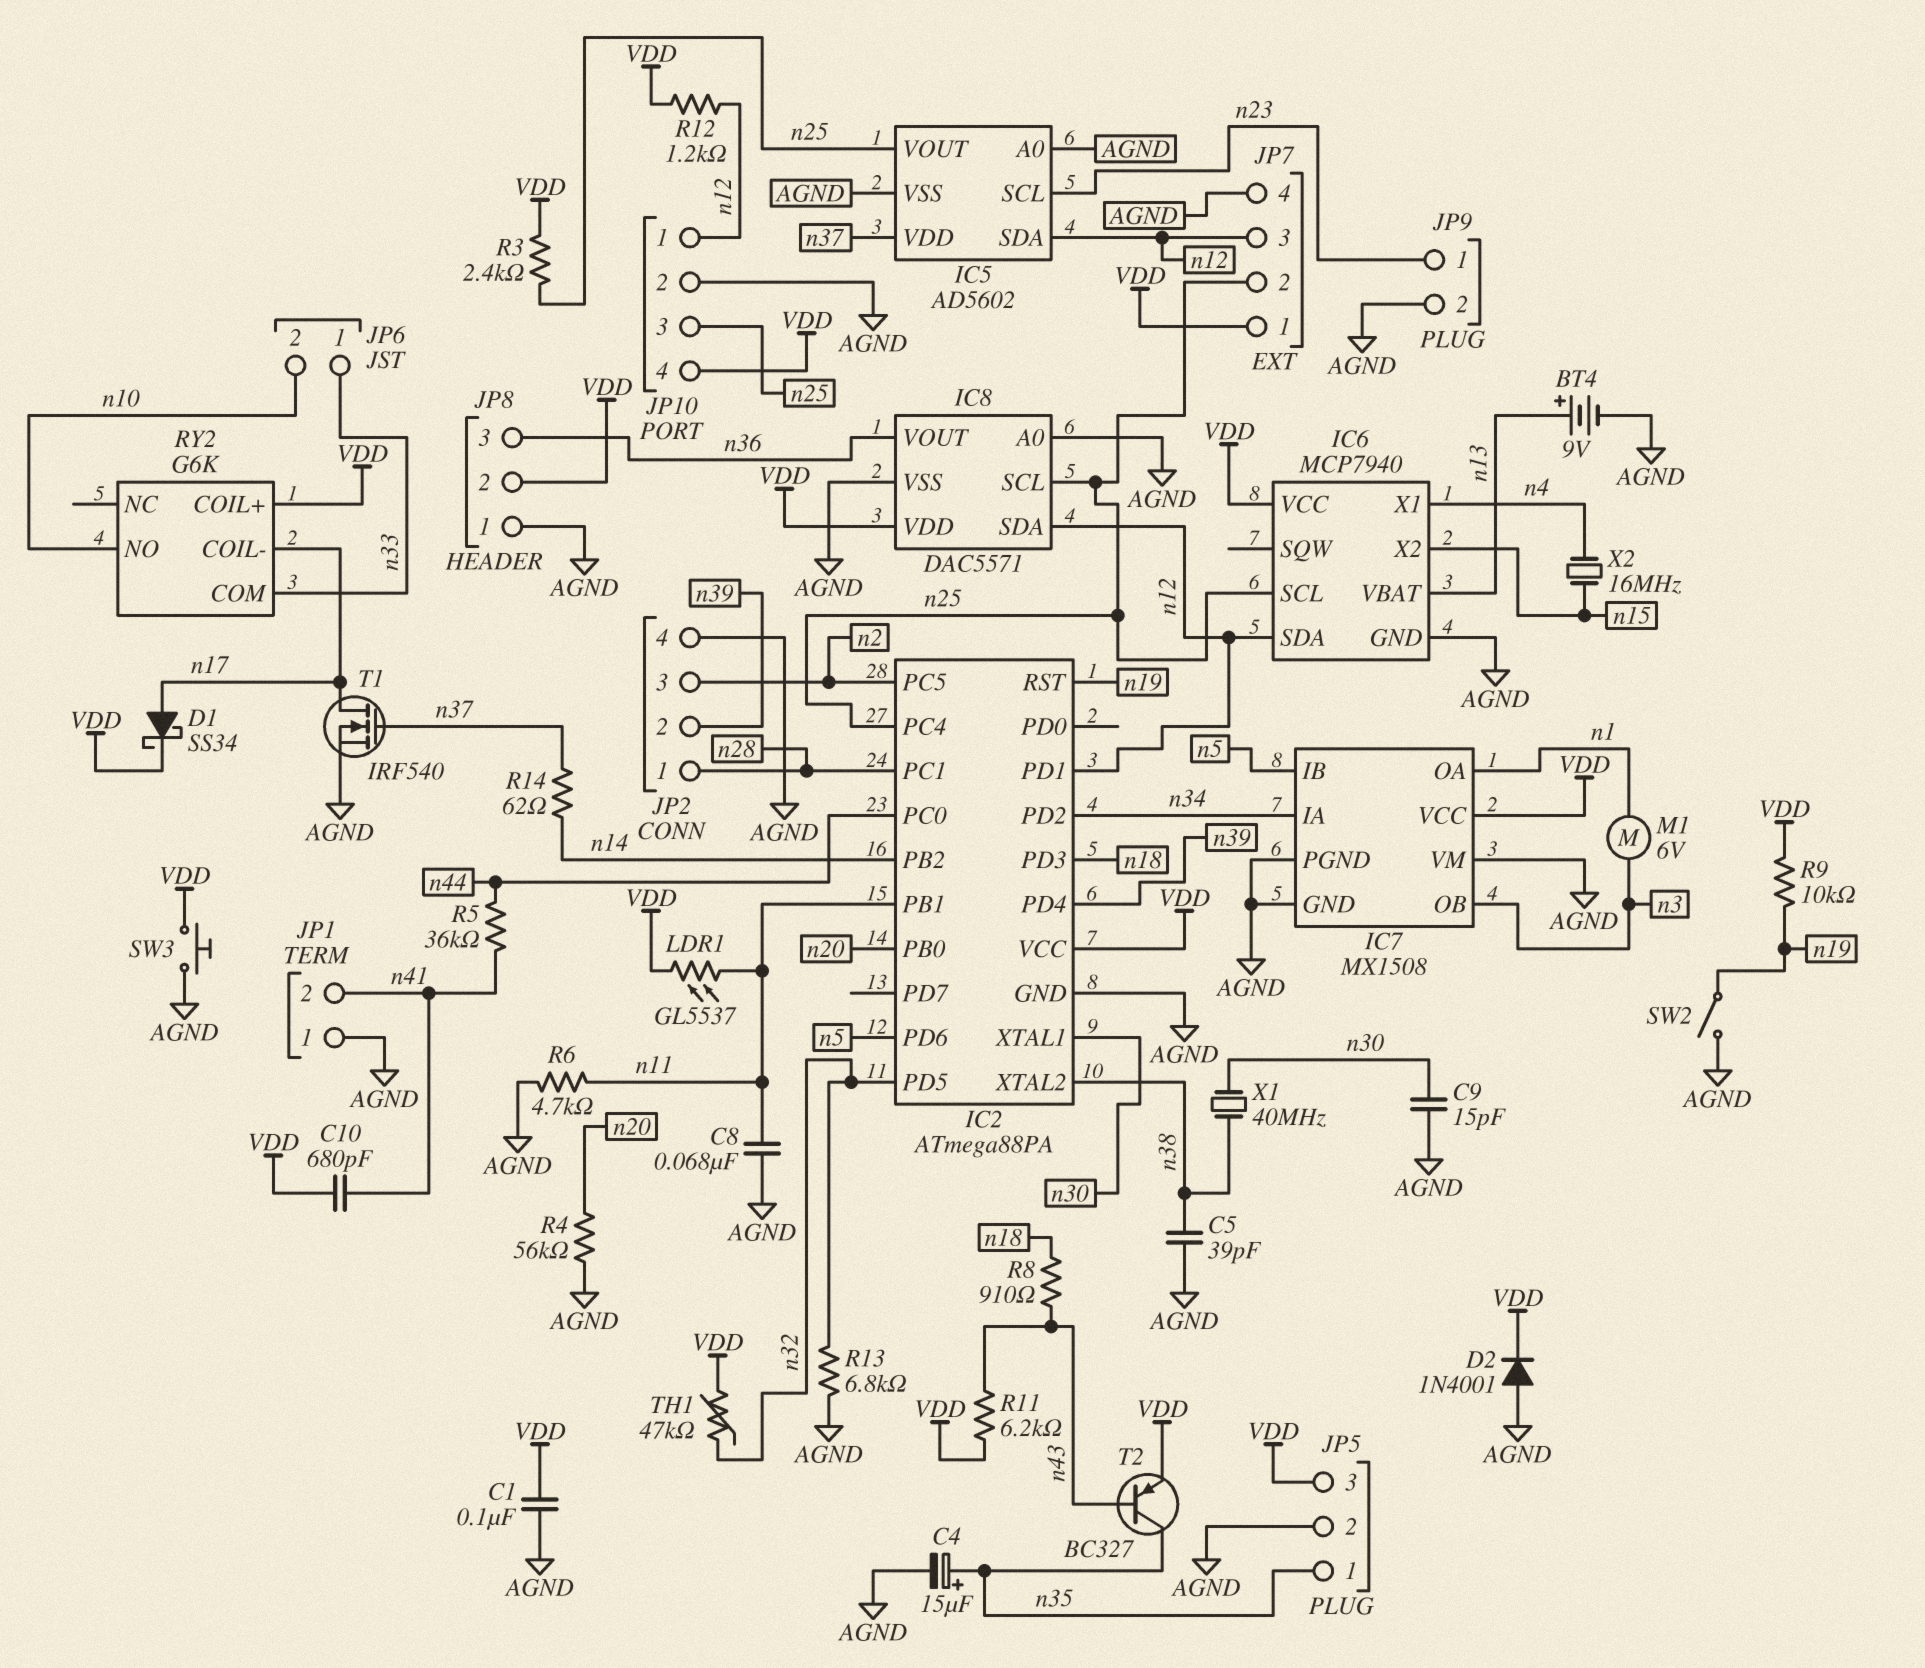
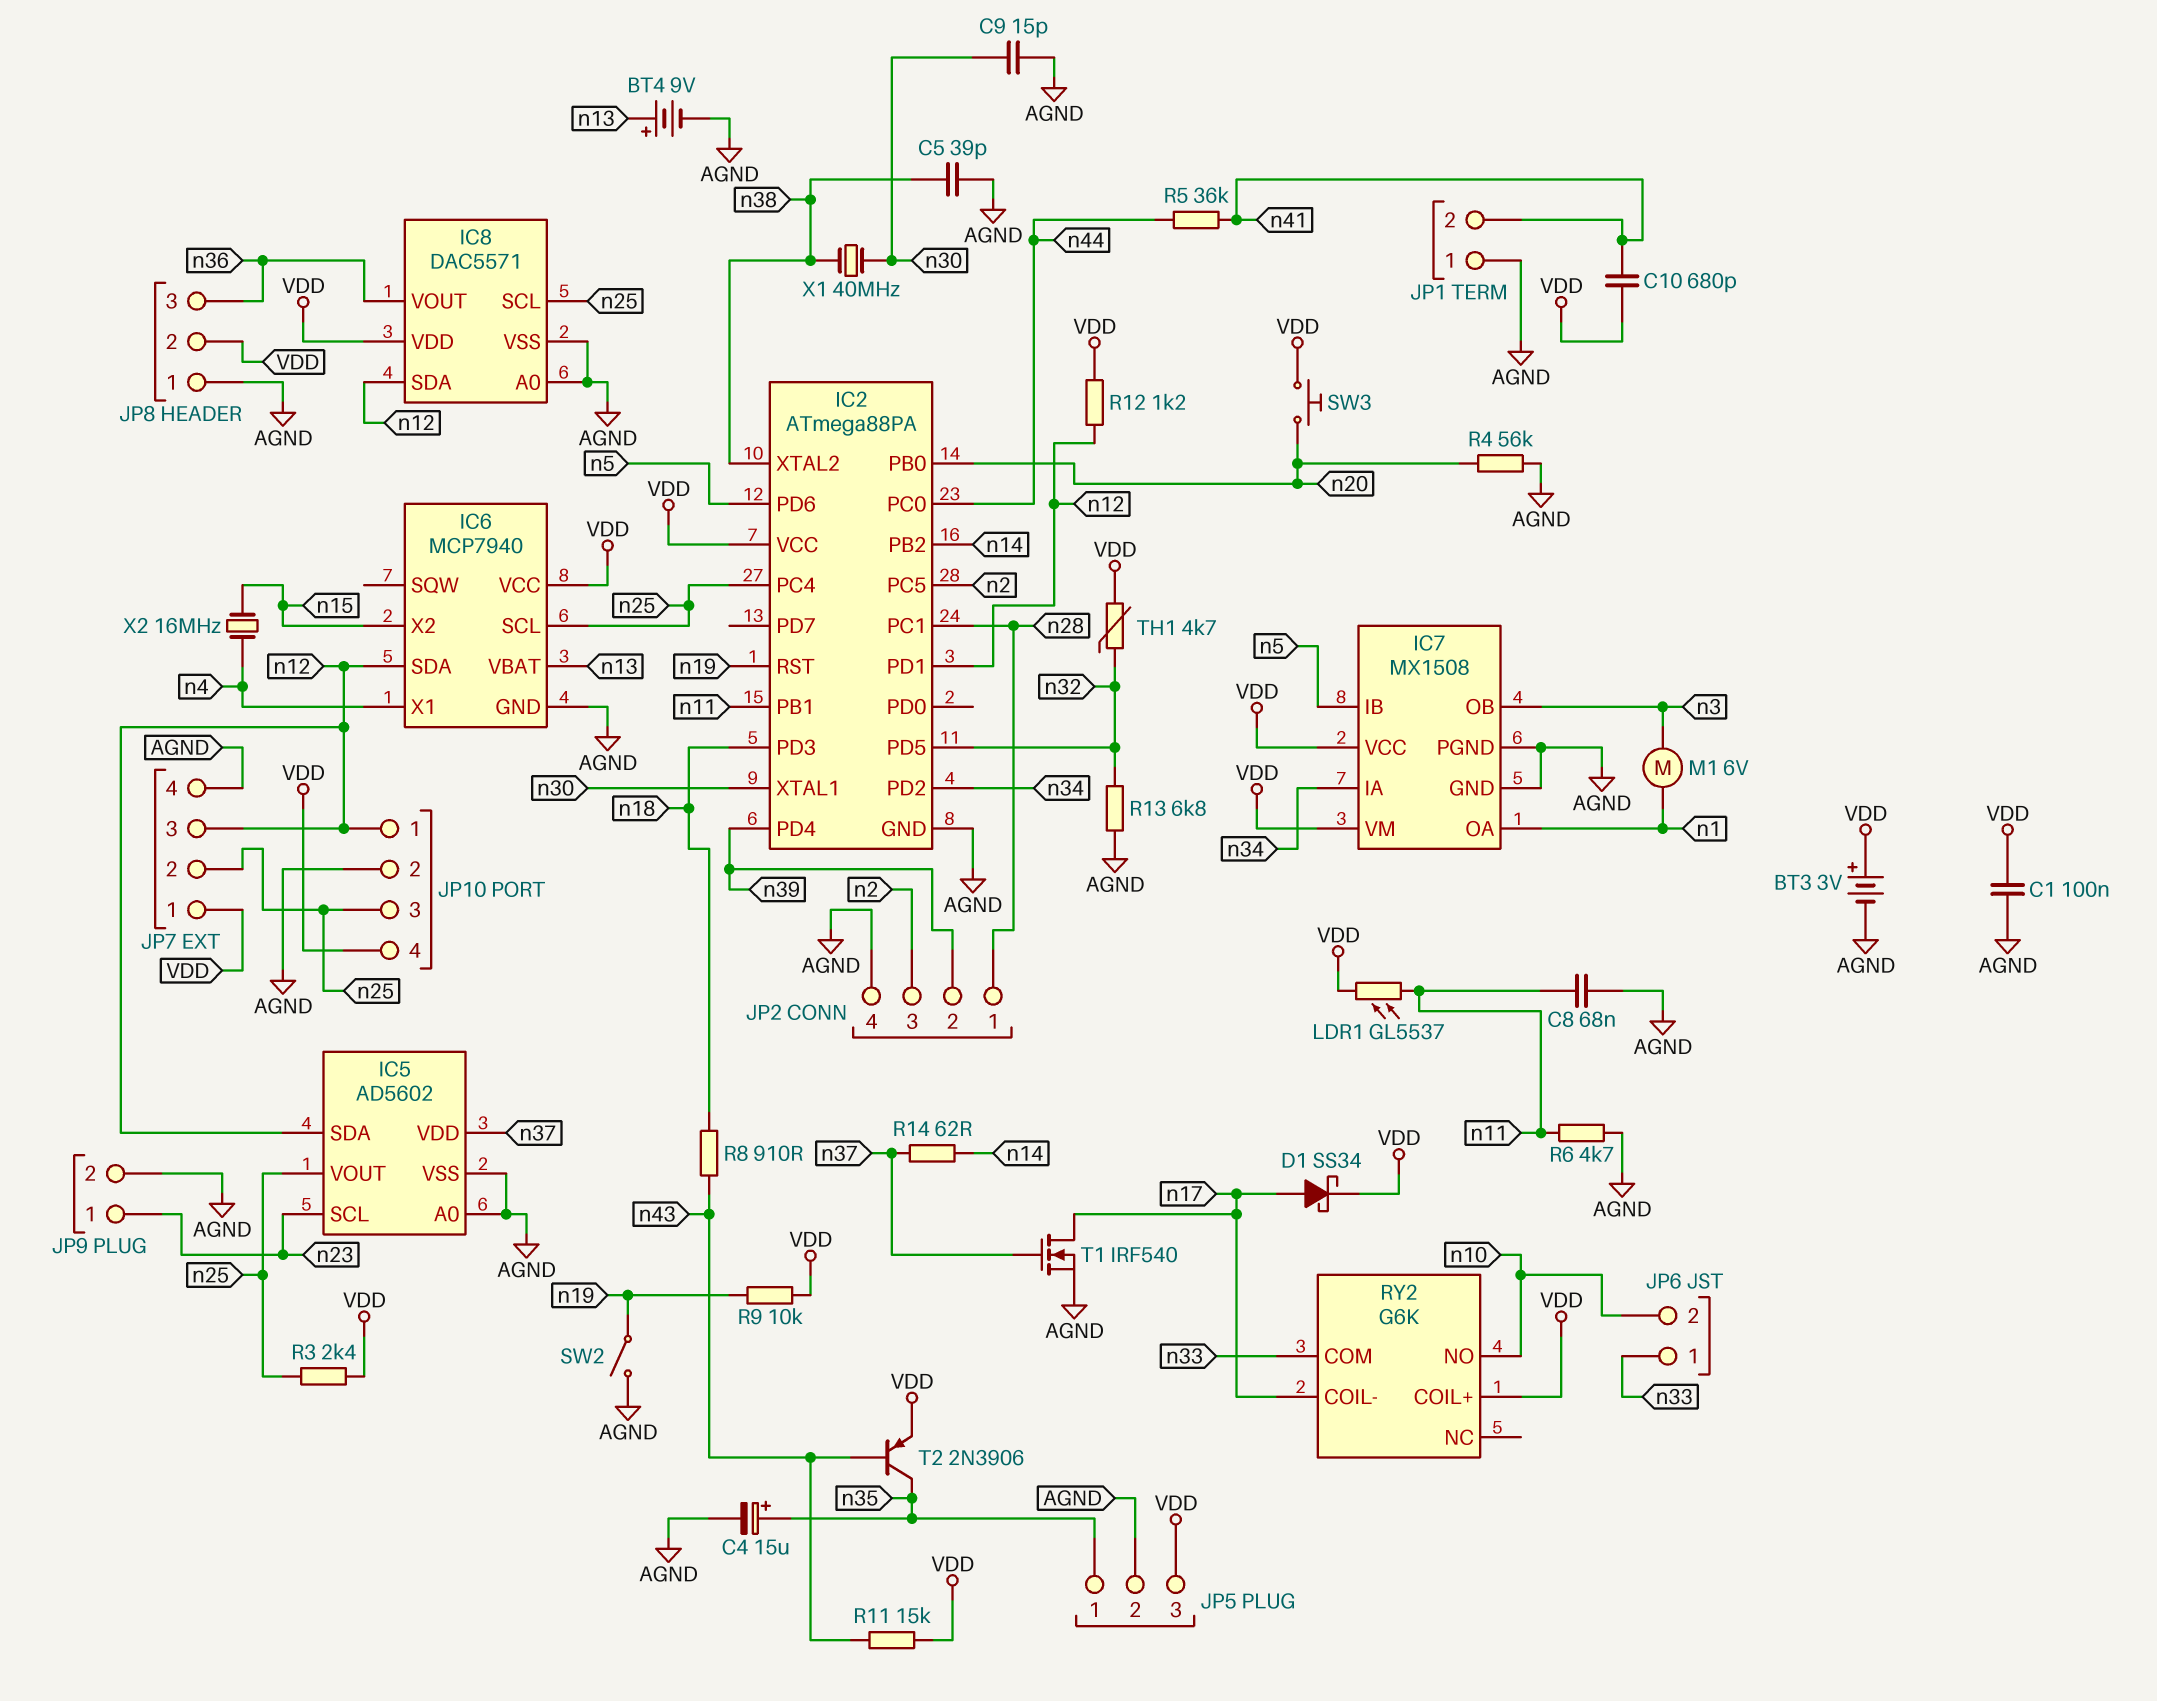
BT3: none -> 3V (plus VDD, minus AGND)
D2: diode 1N4001 (A AGND, K VDD) -> none
IC7 pin VM: AGND -> VDD
R11: 6.2k (VDD, n43) -> 15k (VDD, n43)
SW3: button (AGND, VDD) -> button (VDD, n20)
T2: PNP BC327 (B n43, C n35, E VDD) -> PNP 2N3906 (B n43, C n35, E VDD)
TH1: 47k (VDD, n32) -> 4.7k (VDD, n32)

